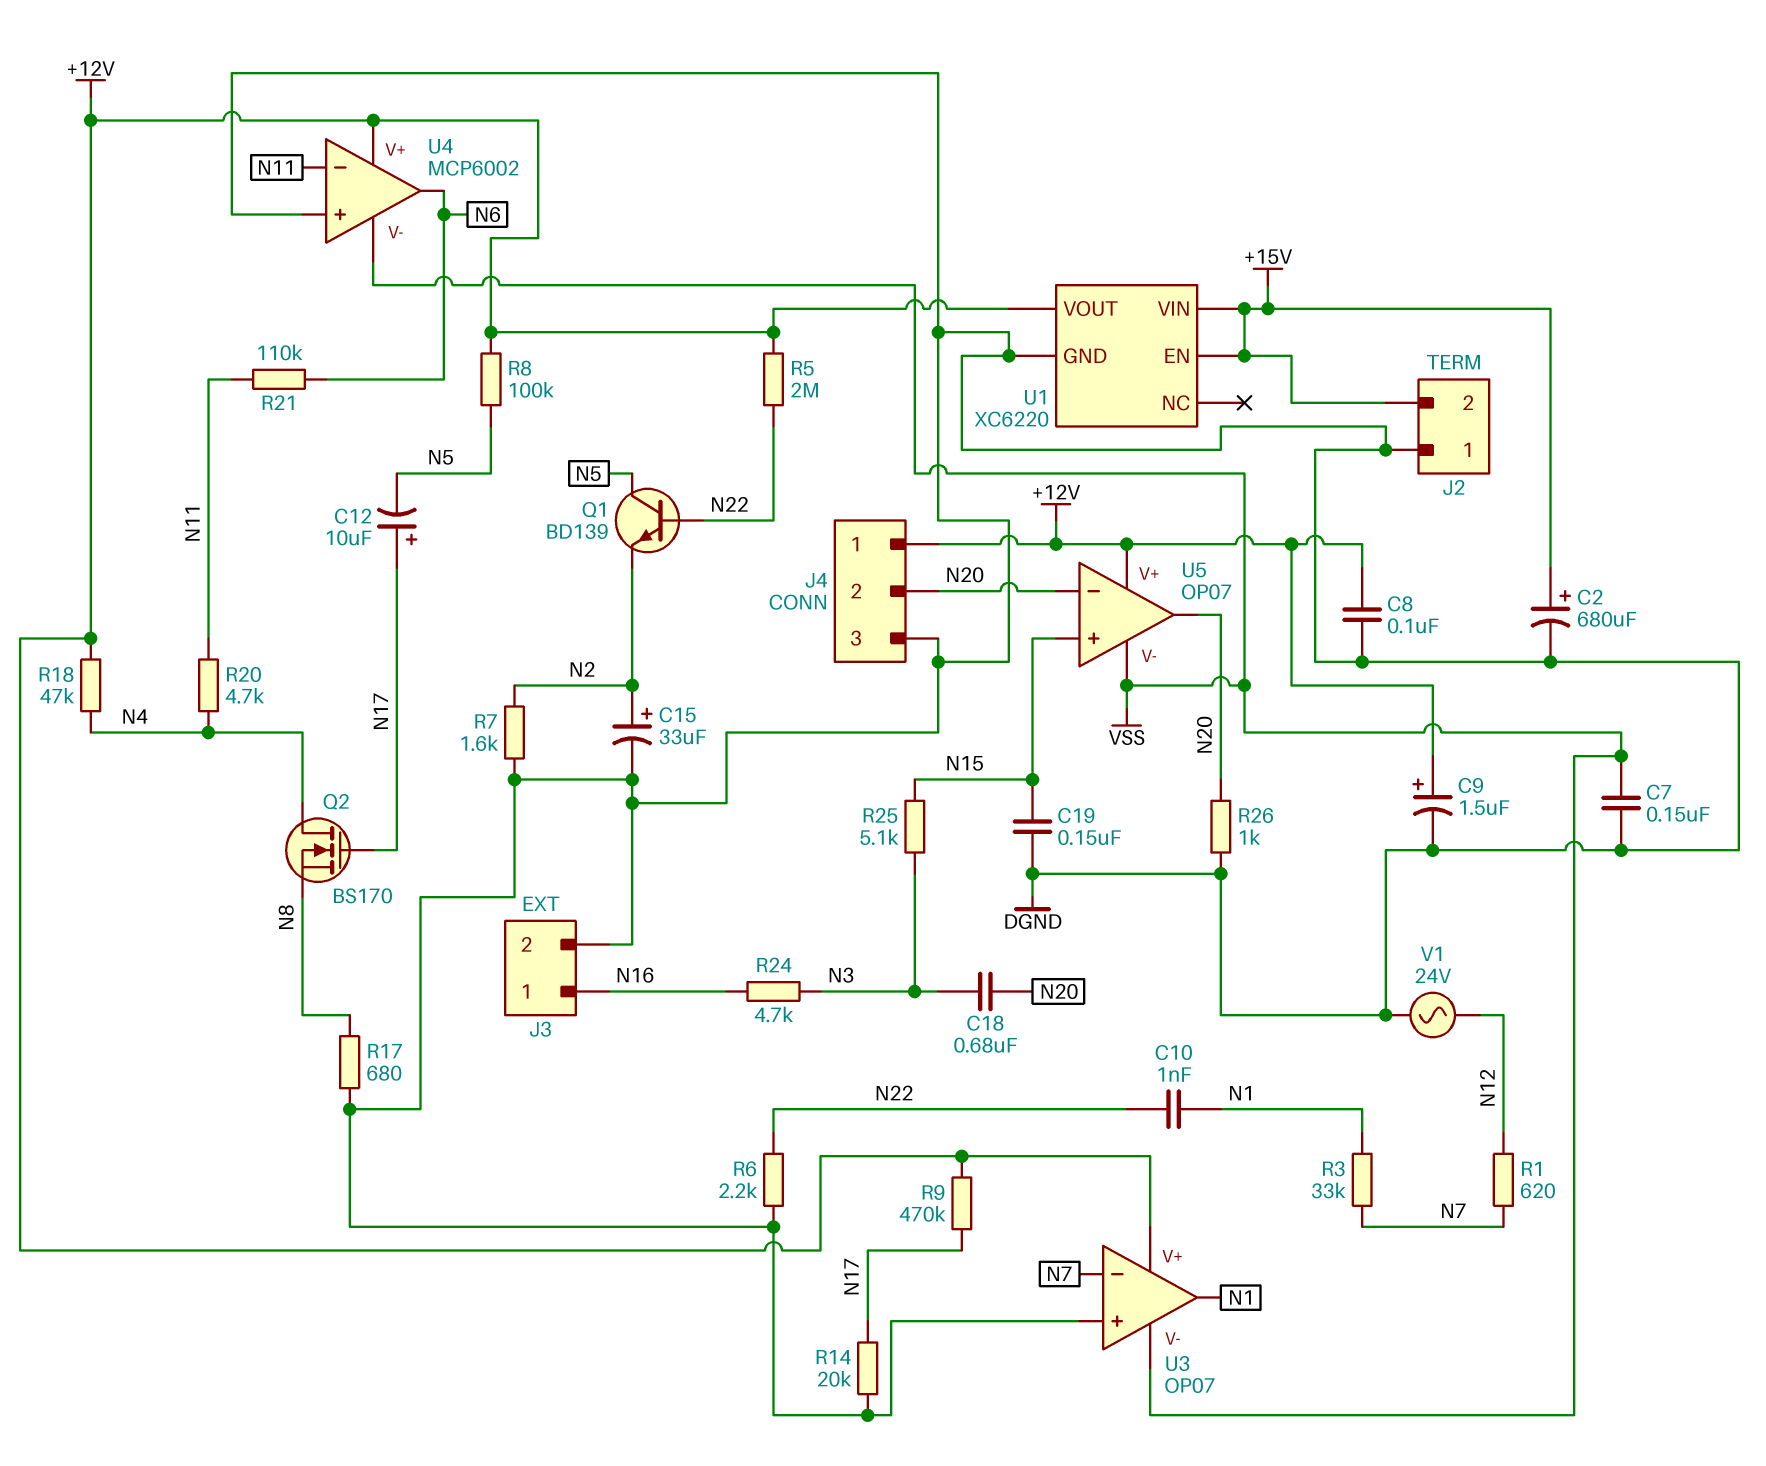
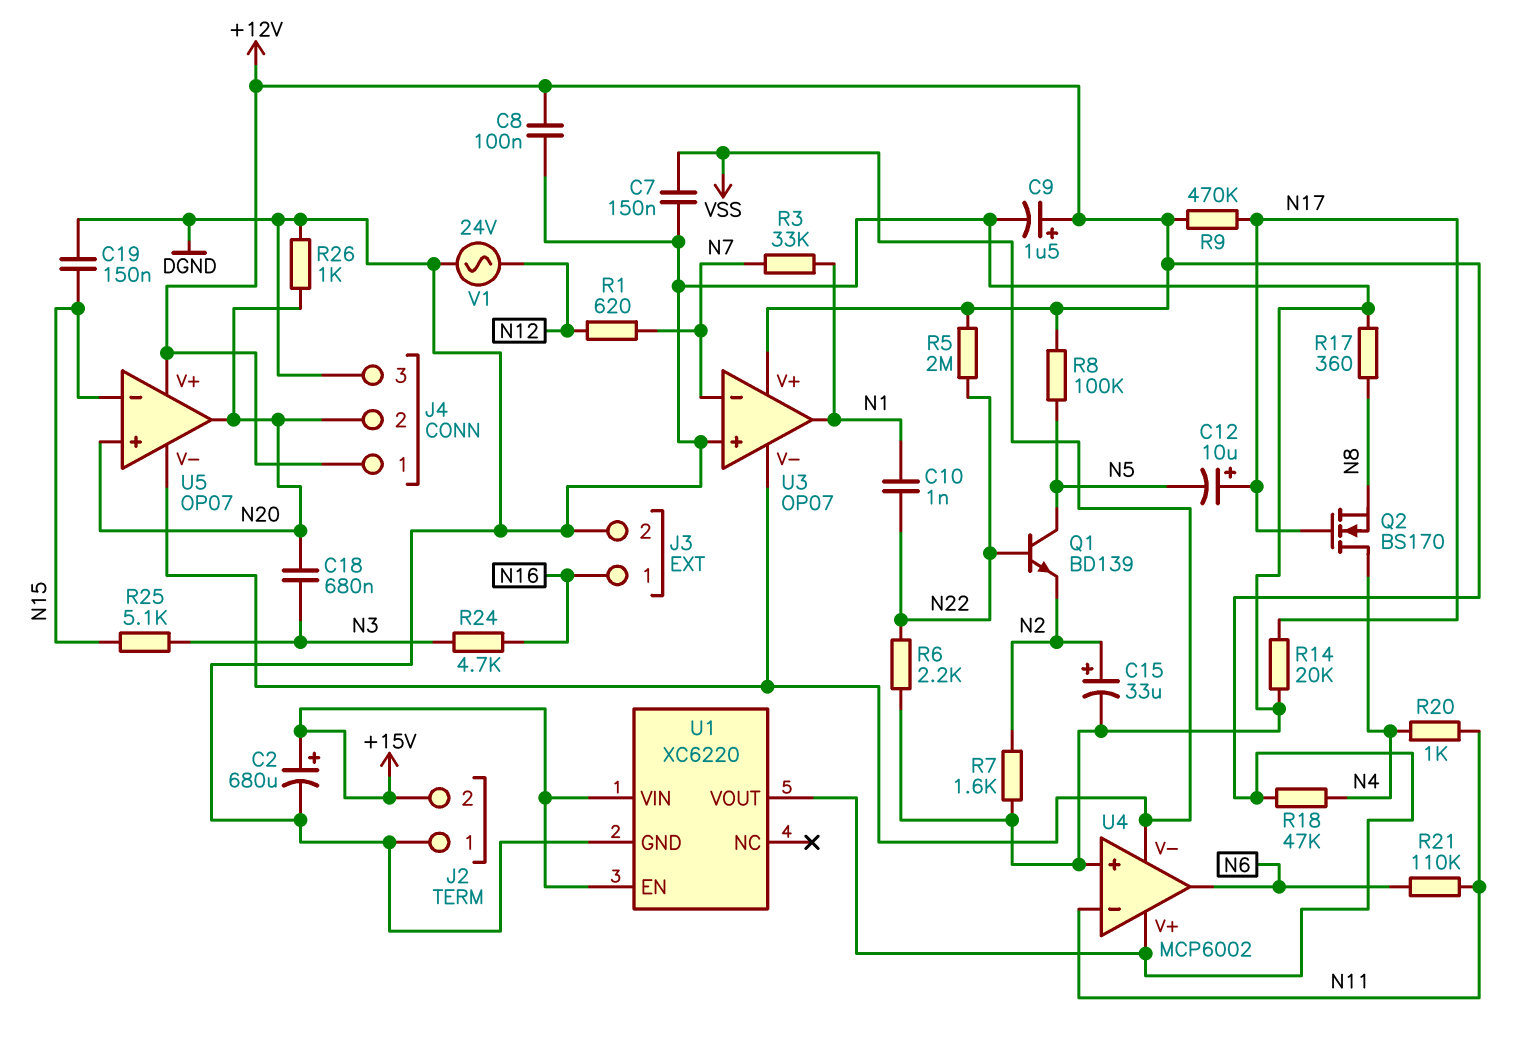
R17: 680 (DGND, N8) -> 360 (DGND, N8)
R20: 4.7k (N4, N11) -> 1k (N4, N11)
U5 pin in+: N15 -> N20
U5 pin in-: N20 -> N15

